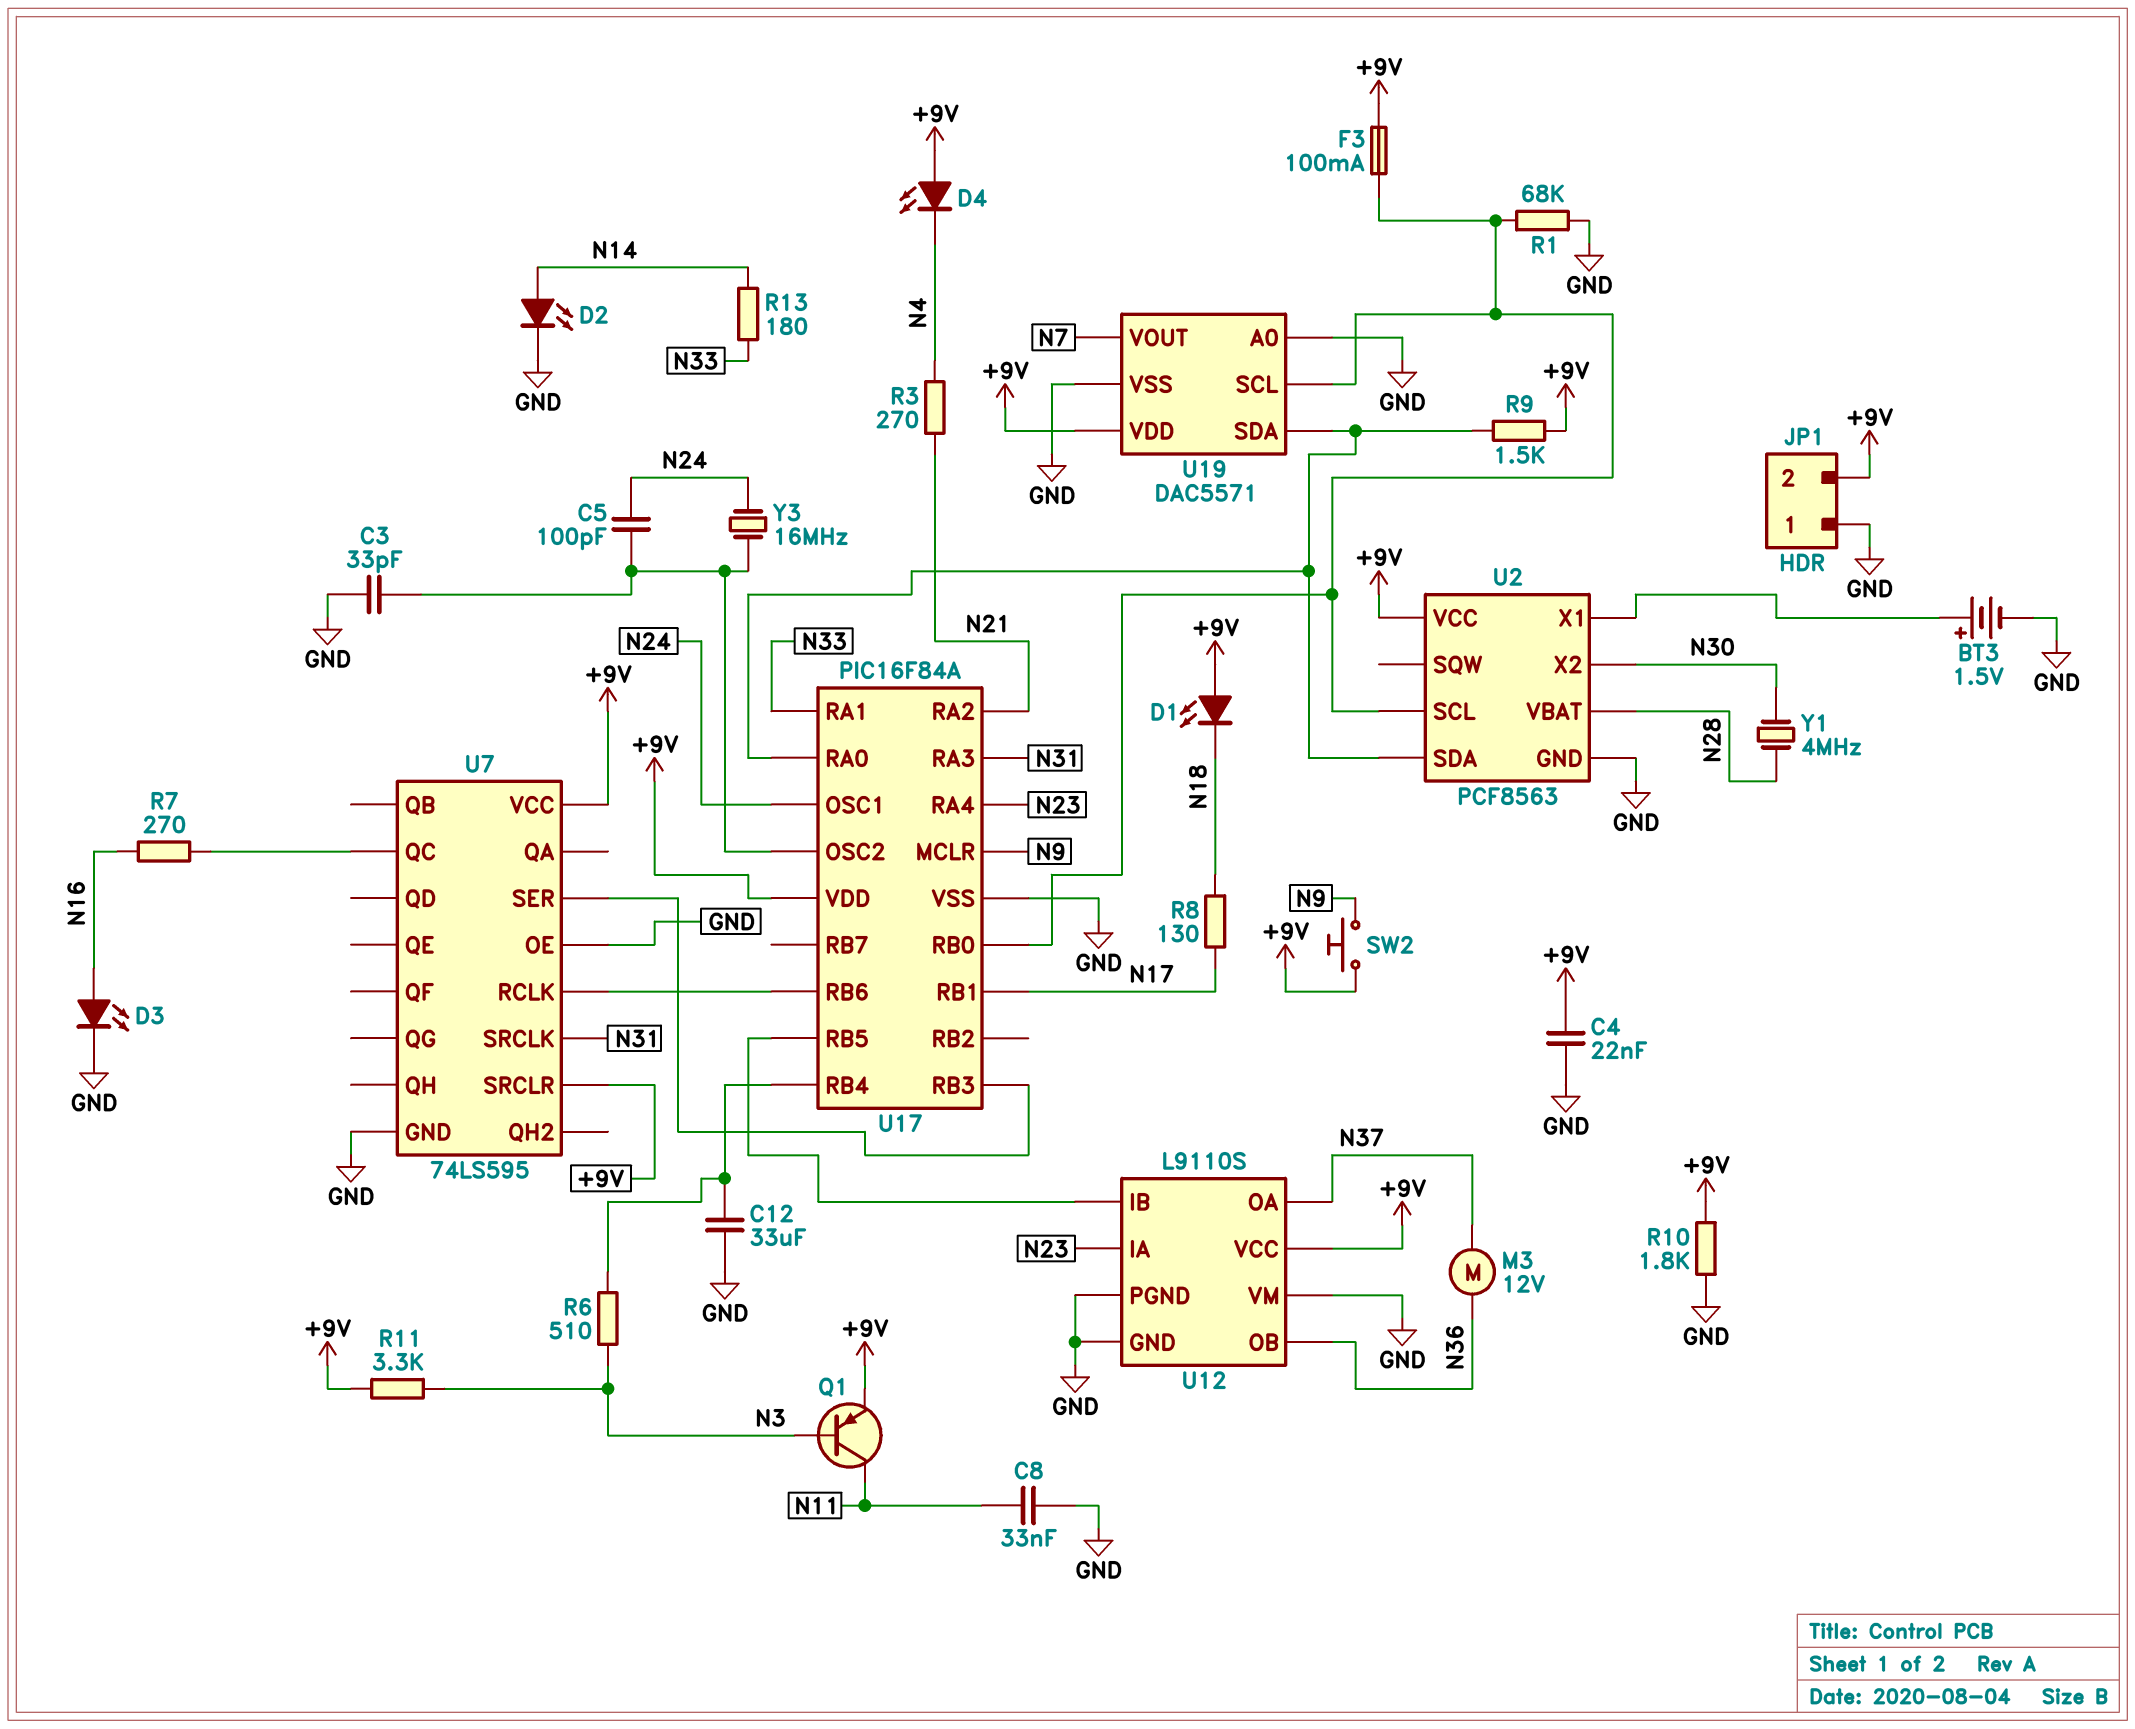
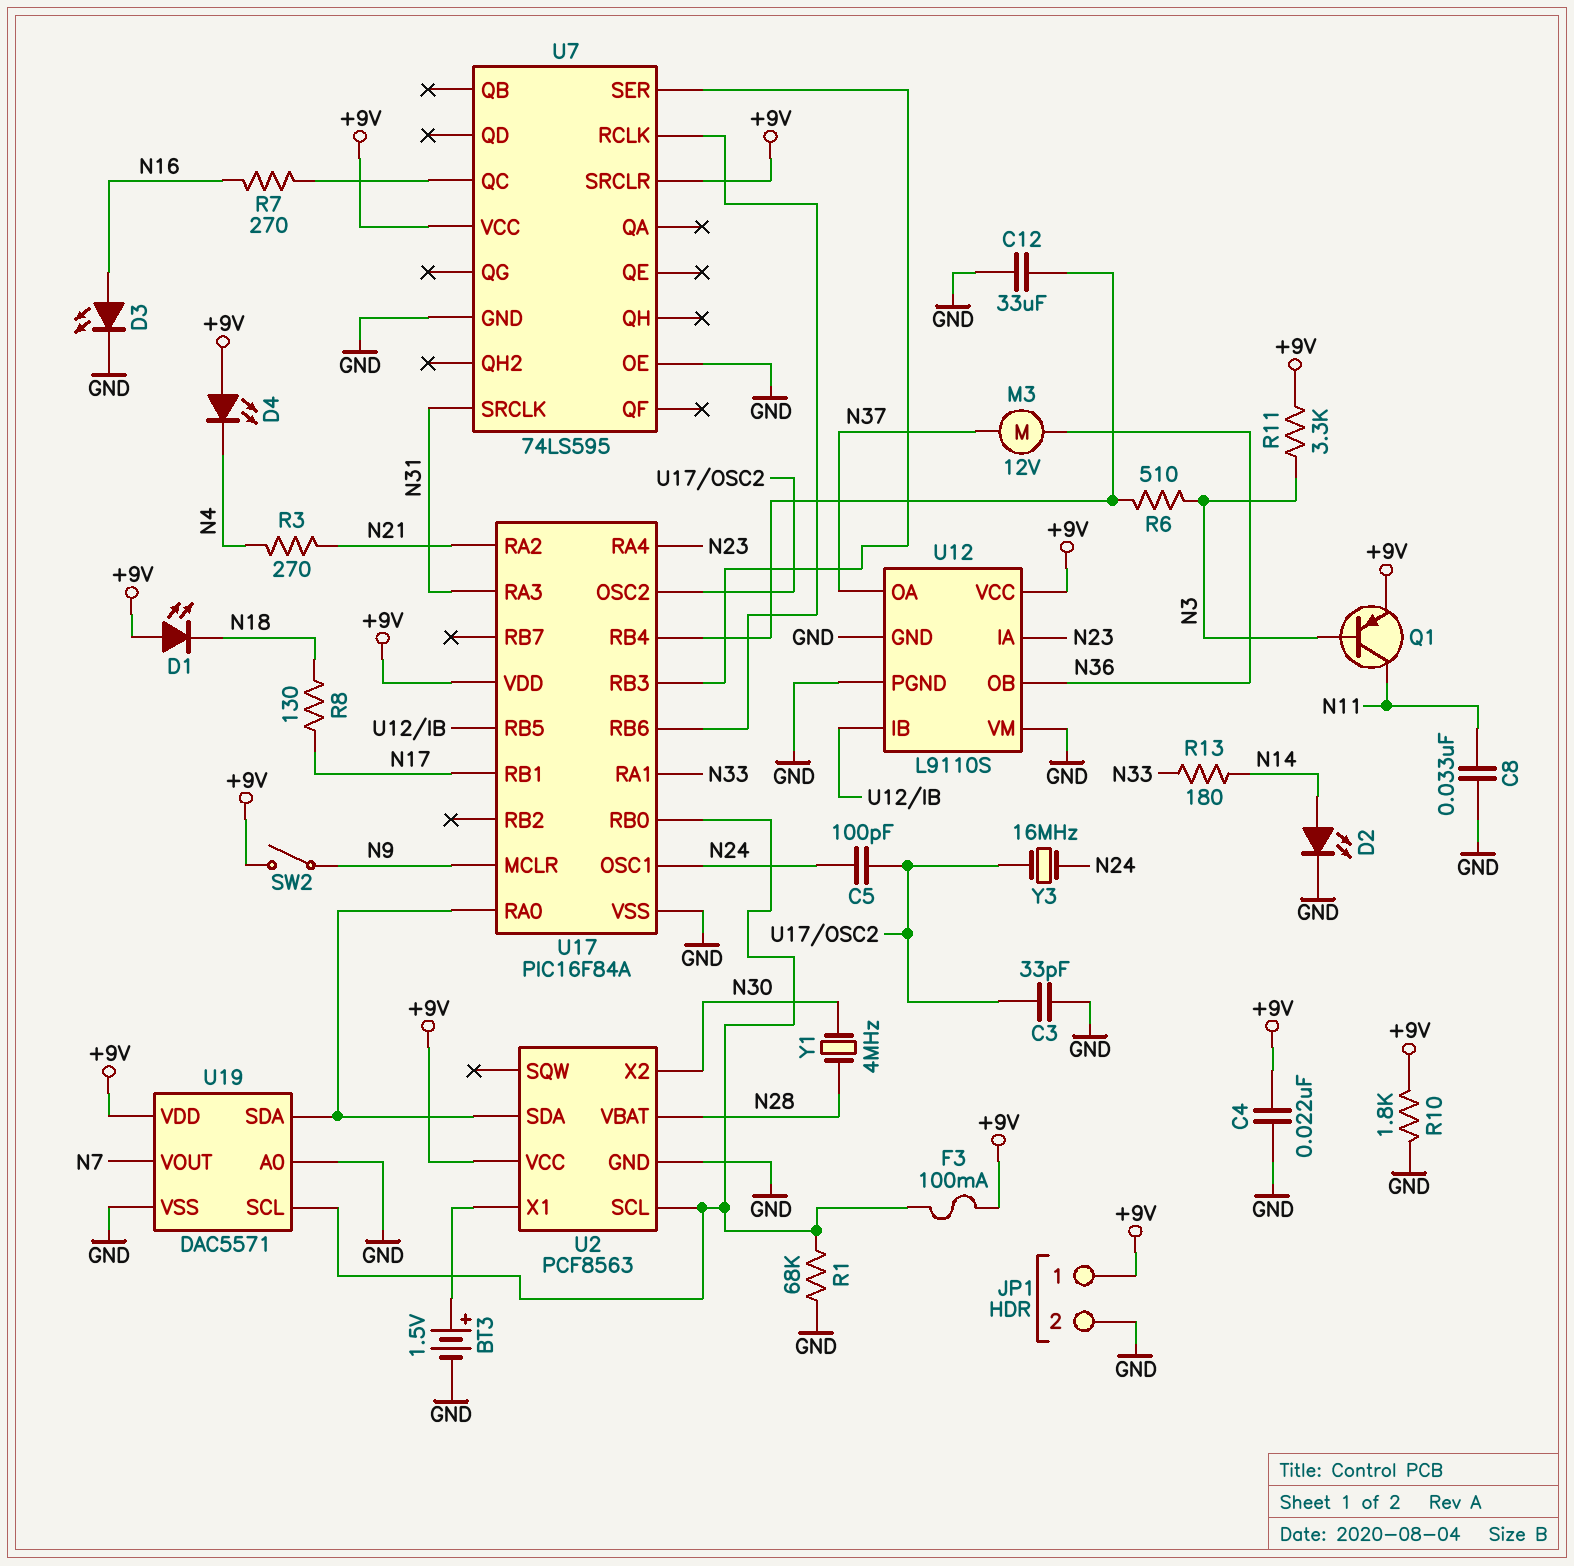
JP1 pin 1: GND -> +9V
JP1 pin 2: +9V -> GND
R9: 1.5k (+9V, U2/SDA) -> none
SW2: button (+9V, N9) -> switch (+9V, N9)

